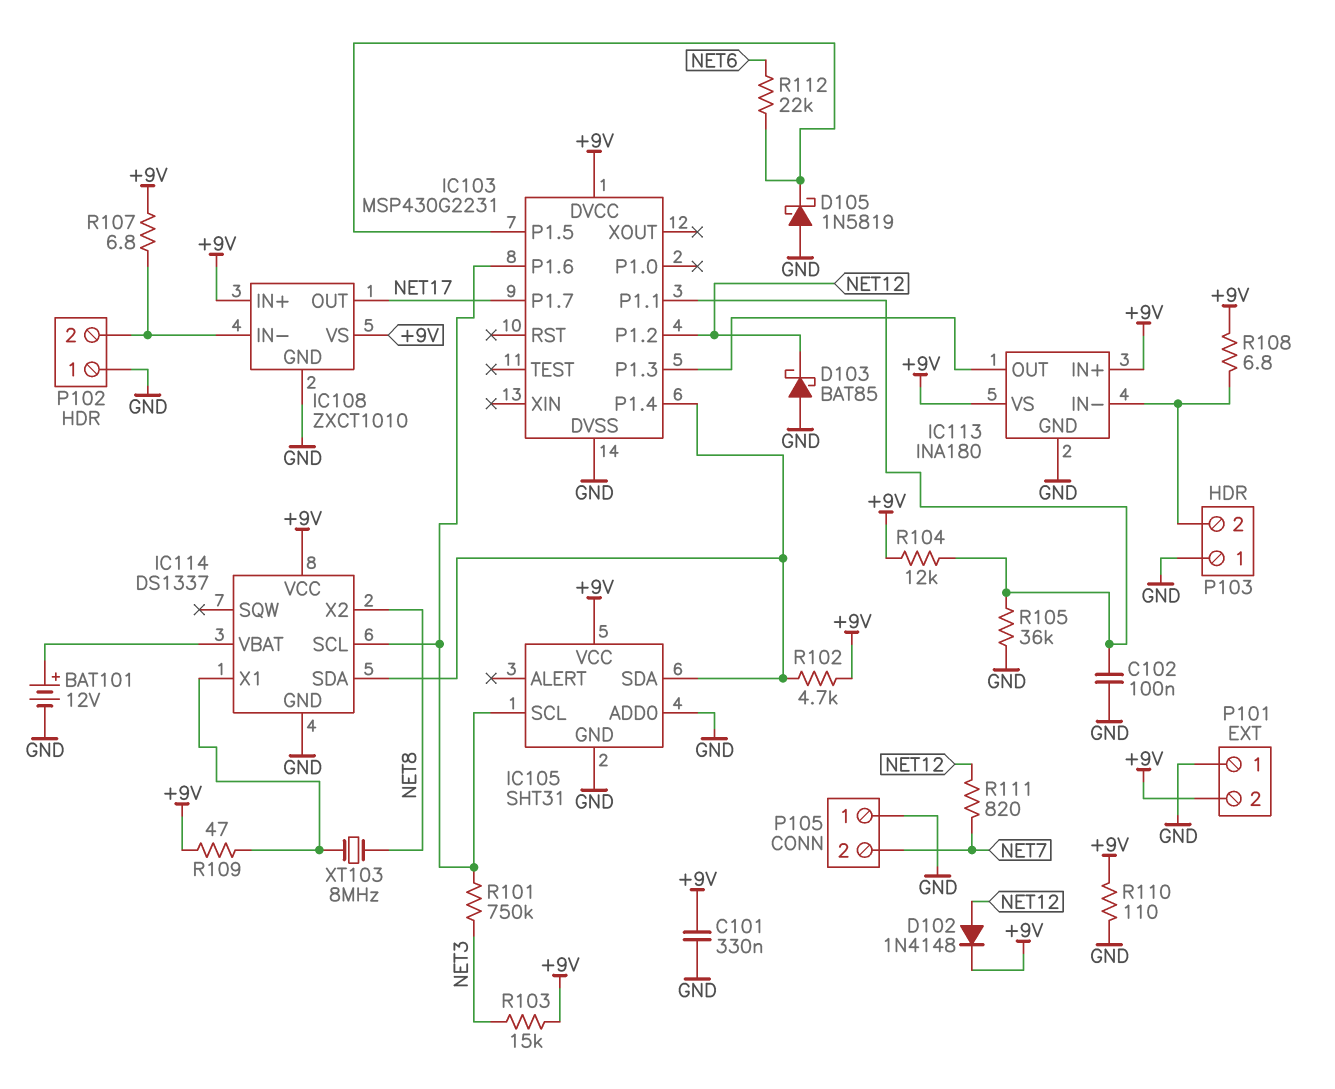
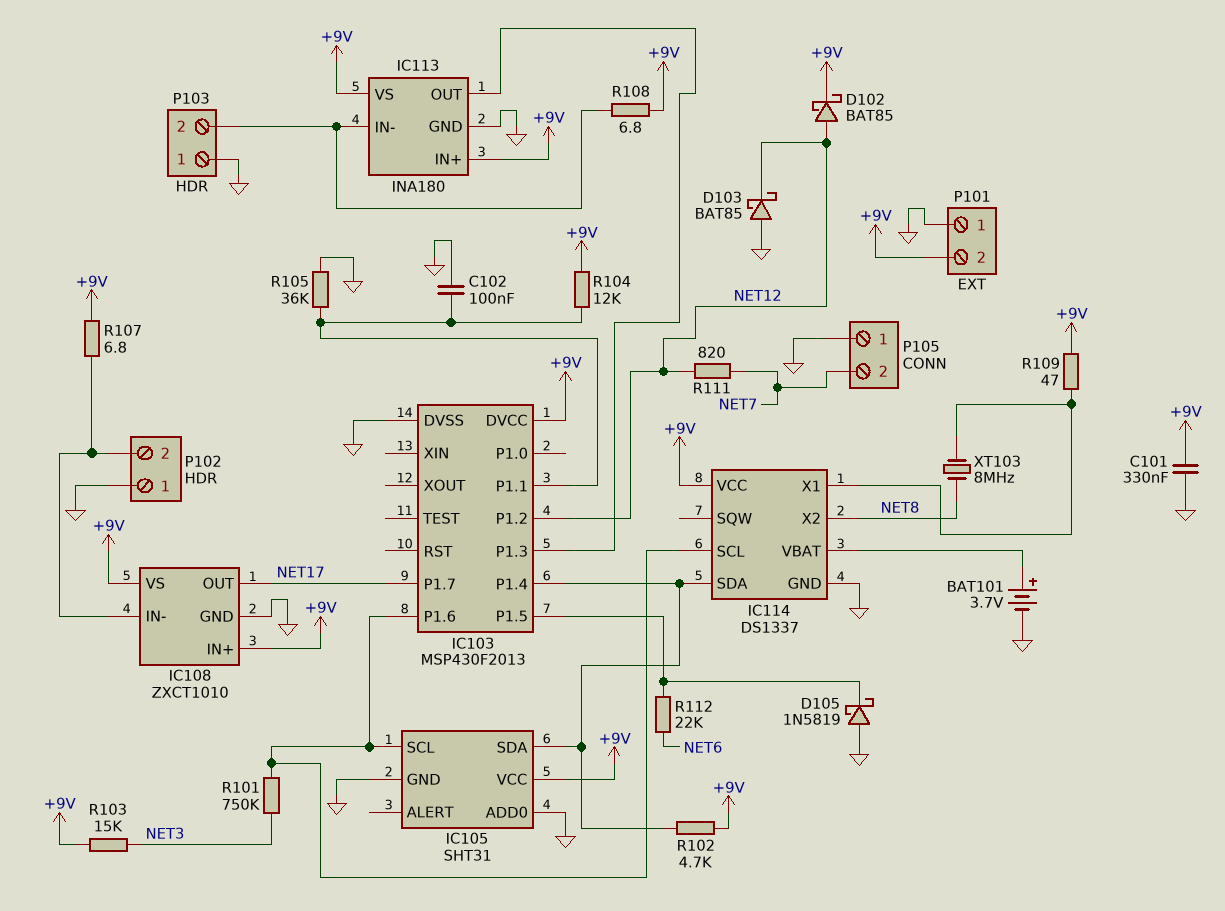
BAT101: 12V (plus IC114/VBAT, minus GND) -> 3.7V (plus IC114/VBAT, minus GND)
D102: diode 1N4148 (A NET12, K +9V) -> schottky BAT85 (A NET12, K +9V)
IC103: MSP430G2231 -> MSP430F2013
R110: 110 (+9V, GND) -> none

